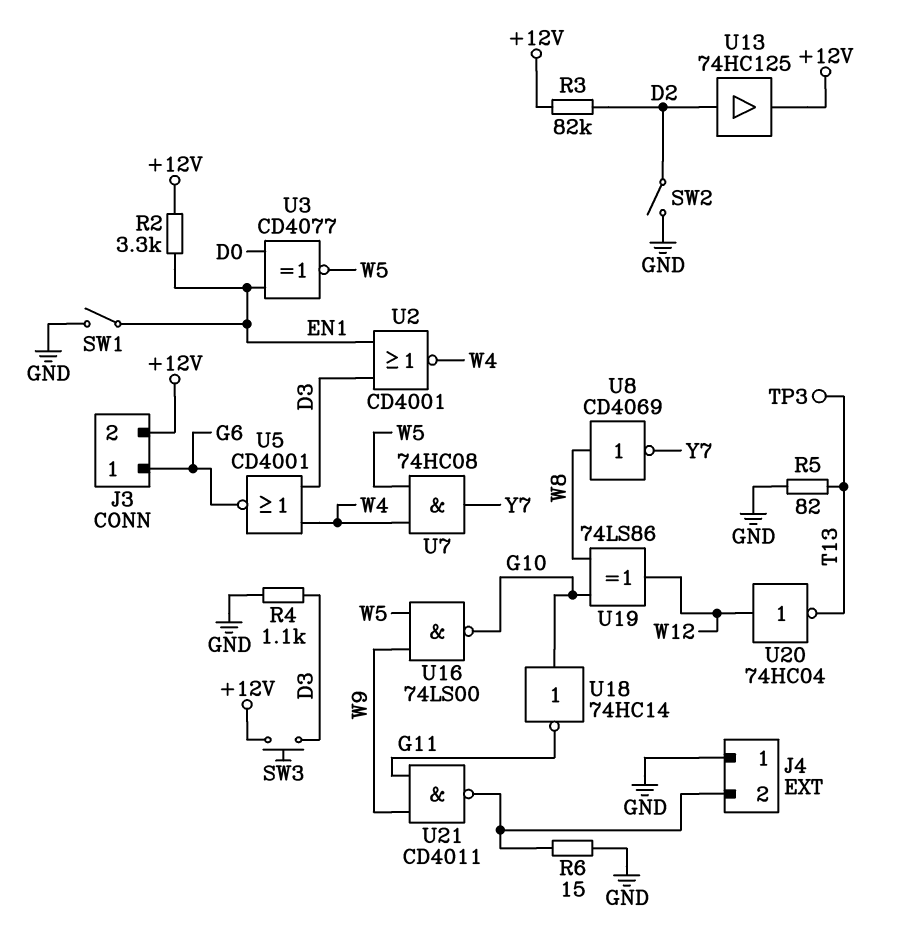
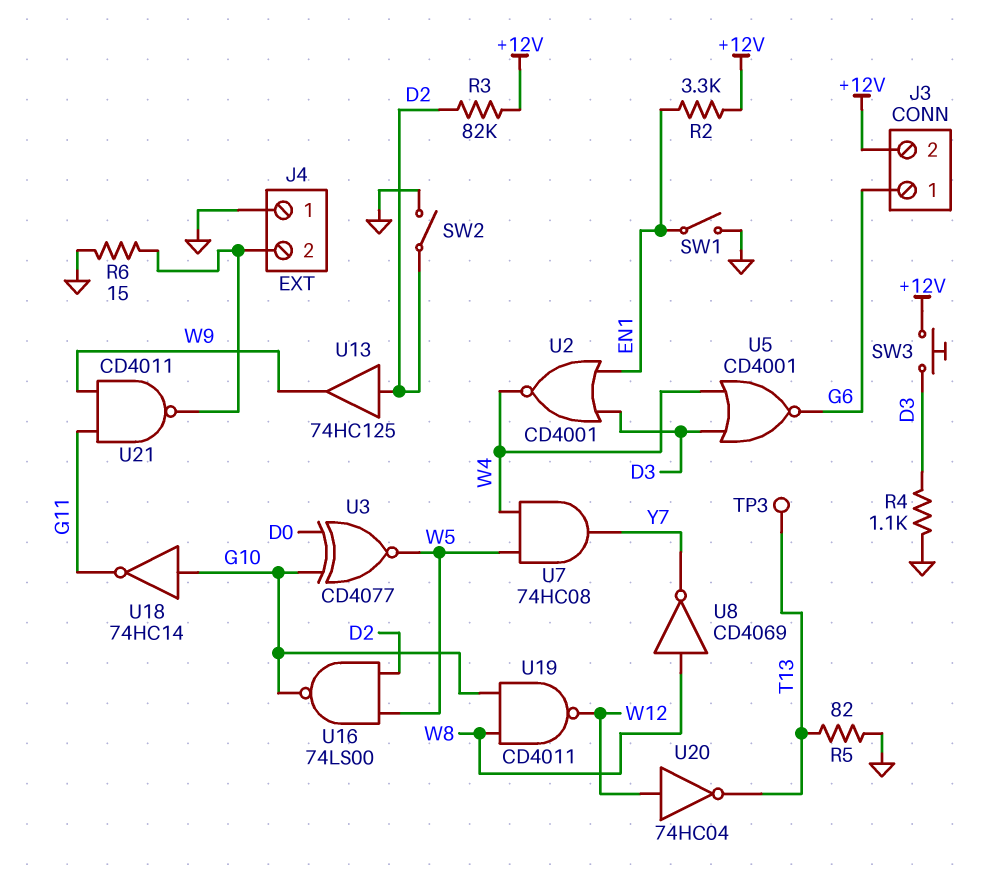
U3: XNOR CD4077 (in D0, in EN1, out W5) -> XNOR CD4077 (in D0, in G10, out W5)
U13: buffer 74HC125 (in D2, out +12V) -> buffer 74HC125 (in D2, out W9)
U16: NAND 74LS00 (in W5, in W9, out G10) -> NAND 74LS00 (in D2, in W5, out G10)
U19: XOR 74LS86 (in G10, in W8, out W12) -> NAND CD4011 (in G10, in W8, out W12)

